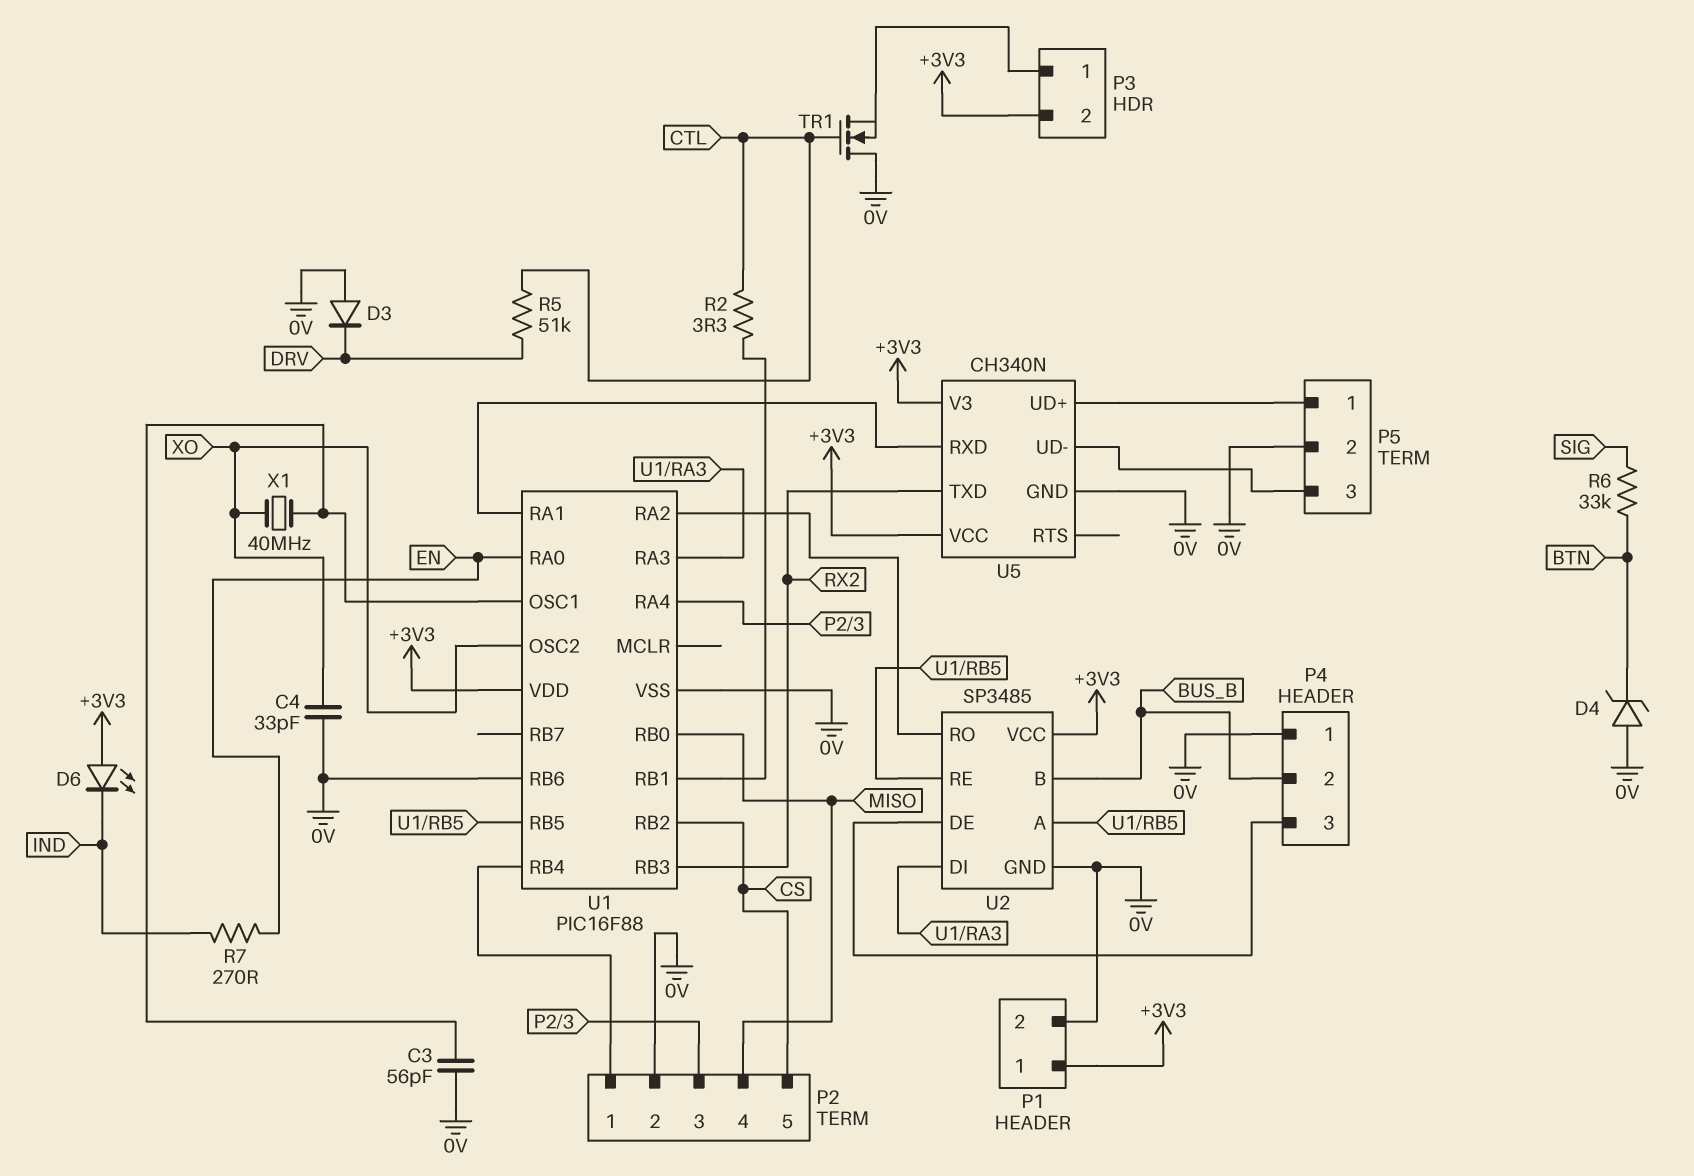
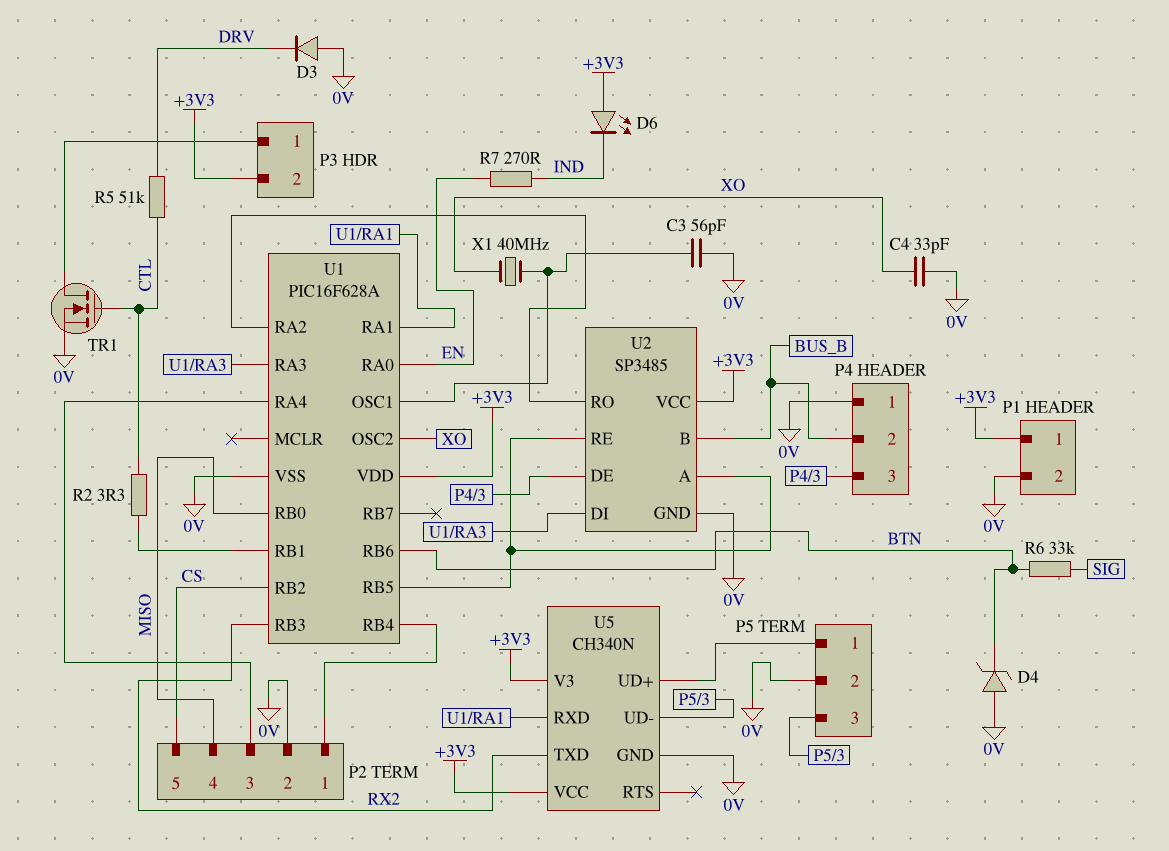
TR1: NMOS (G CTL, D 0V, S P3/1) -> NMOS (G CTL, D P3/1, S 0V)
U1: PIC16F88 -> PIC16F628A
U1 pin RB6: 0V -> BTN

